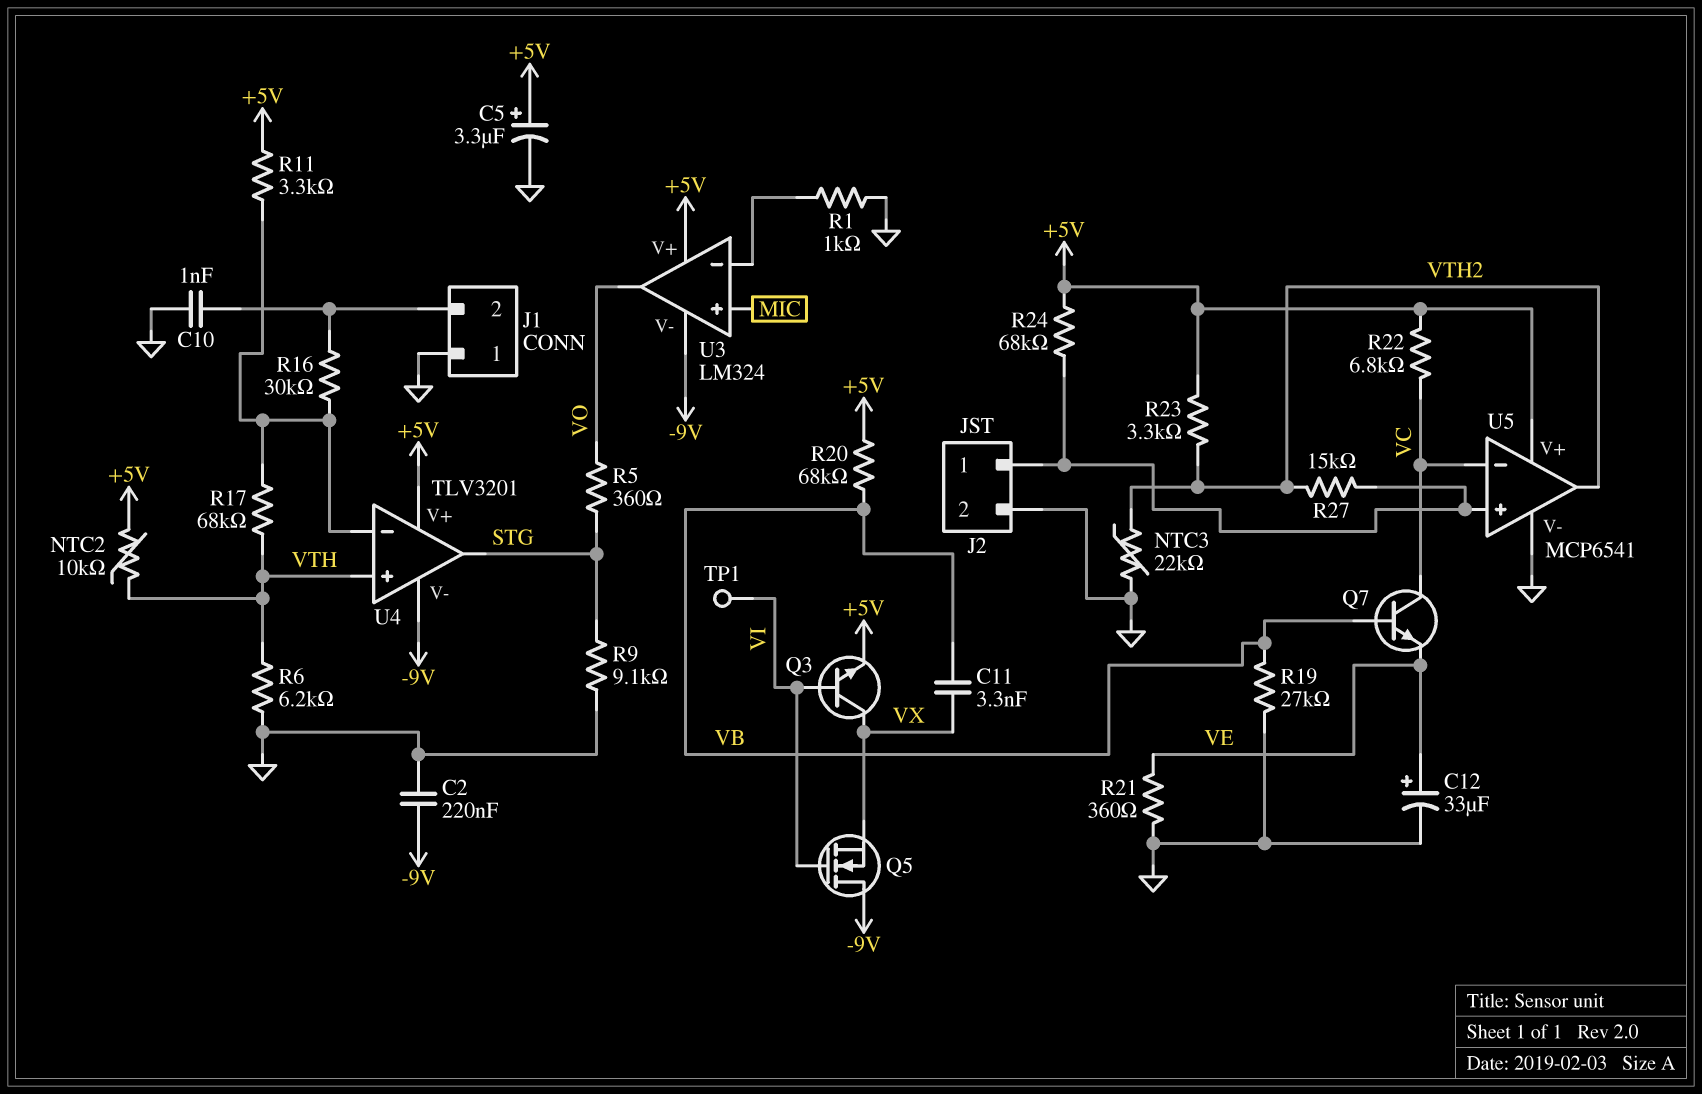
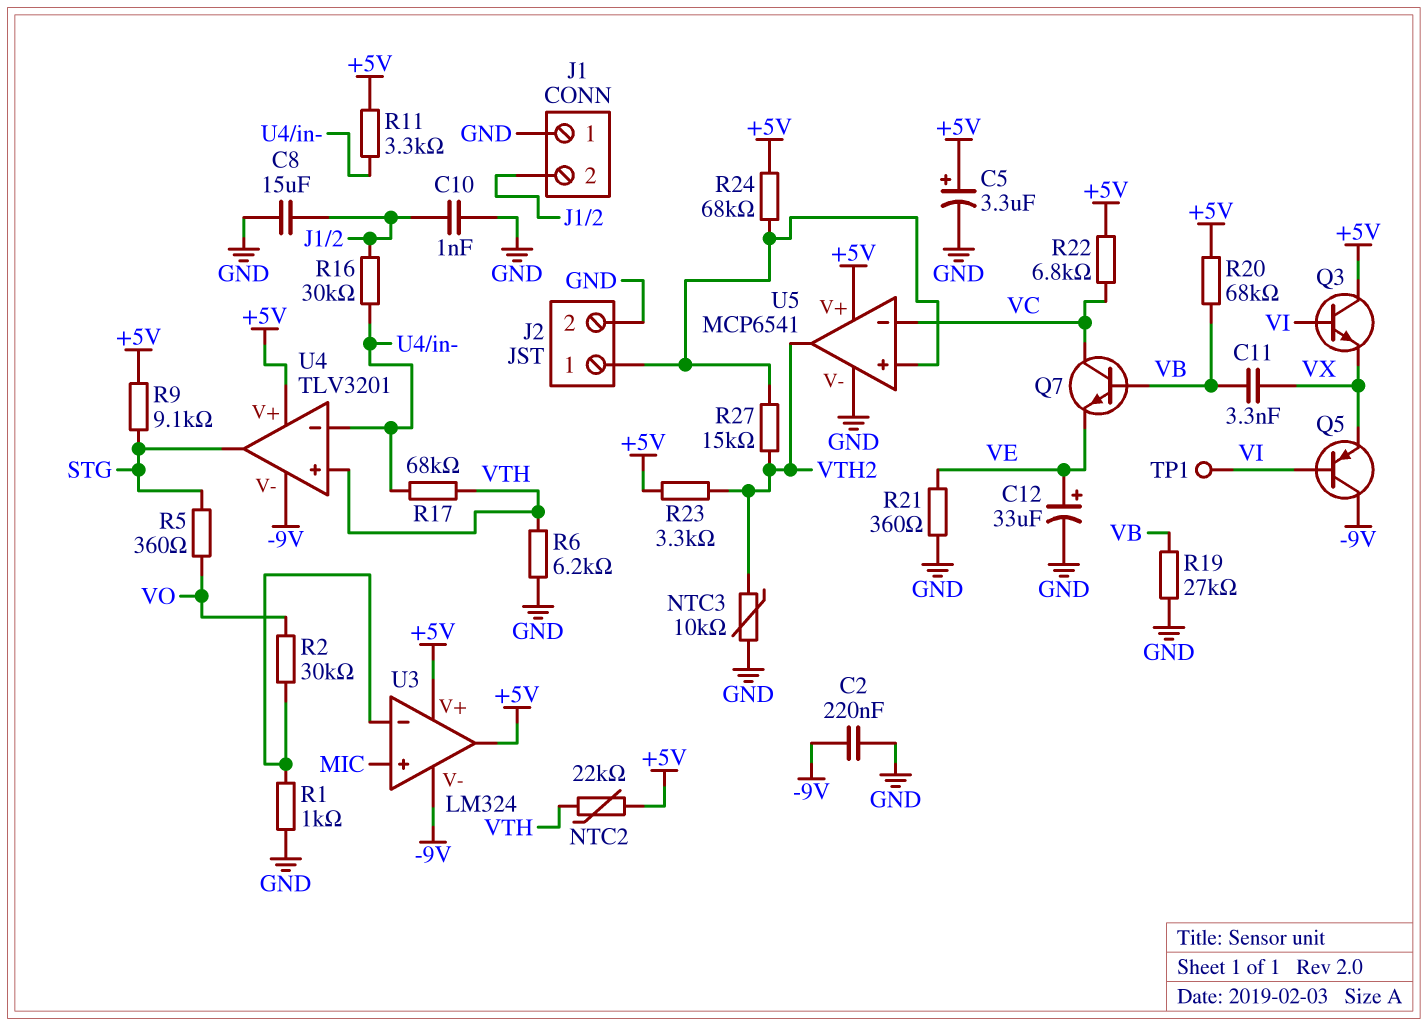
C8: none -> 15uF (GND, J1/2)
NTC2: 10k (+5V, VTH) -> 22k (+5V, VTH)
NTC3: 22k (GND, VTH2) -> 10k (GND, VTH2)
Q3: NPN (B VI, C VX, E +5V) -> NPN (B VI, C +5V, E VX)
Q5: NMOS (G VI, D -9V, S VX) -> PNP (B VI, C -9V, E VX)
R2: none -> 30k (U3/in-, VO)
R9: 9.1k (GND, STG) -> 9.1k (+5V, STG)
U3 pin out: VO -> +5V

